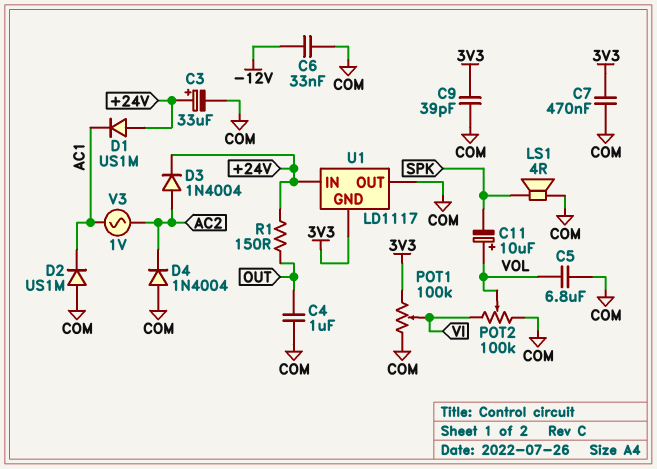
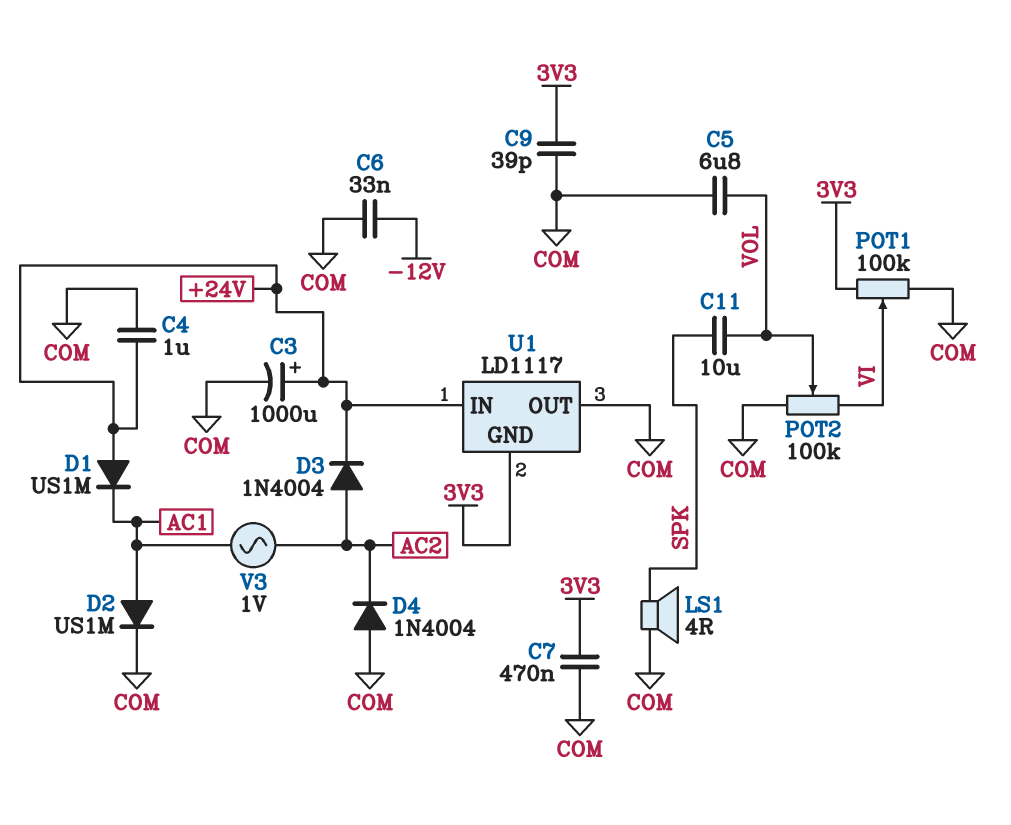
C3: 33uF (plus +24V, minus COM) -> 1000uF (plus +24V, minus COM)
C4: 1uF (COM, OUT) -> 1uF (+24V, COM)
C11: 10uF (plus VOL, minus SPK) -> 10uF (SPK, VOL)
D2: diode US1M (A COM, K AC1) -> diode US1M (A AC1, K COM)
R1: 150 (+24V, OUT) -> none

